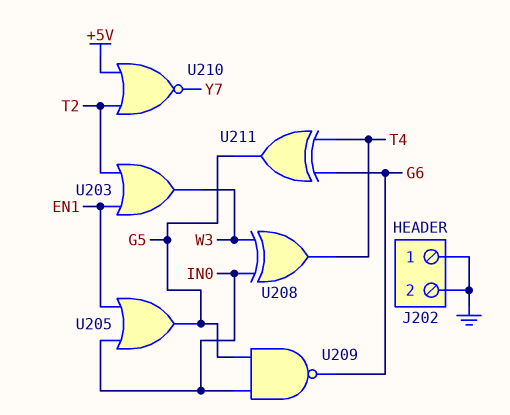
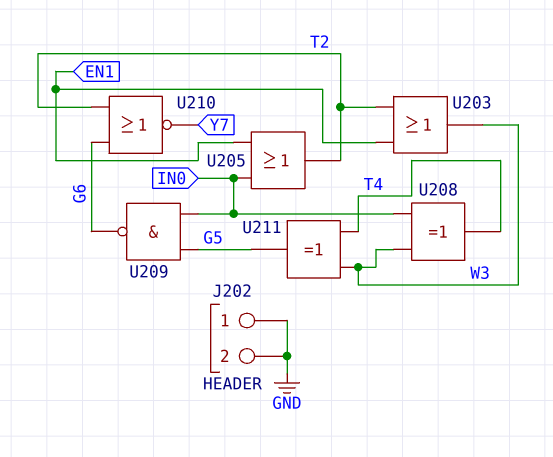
U205: OR (in EN1, in IN0, out G5) -> OR (in EN1, in IN0, out T2)
U210: NOR (in +5V, in T2, out Y7) -> NOR (in G6, in T2, out Y7)
U211: XOR (in G6, in T4, out G5) -> XOR (in T4, in W3, out G5)

